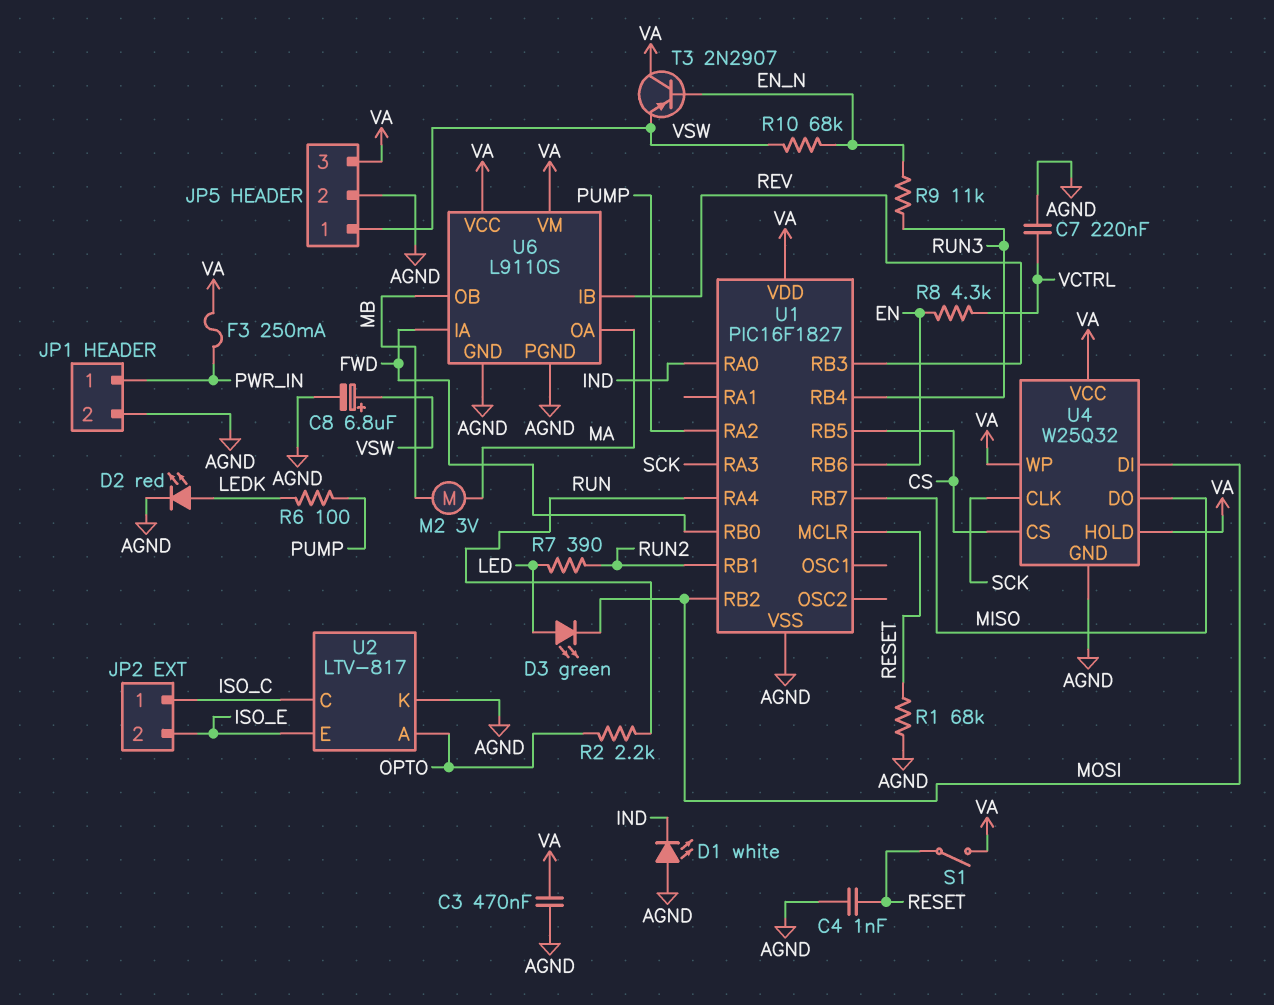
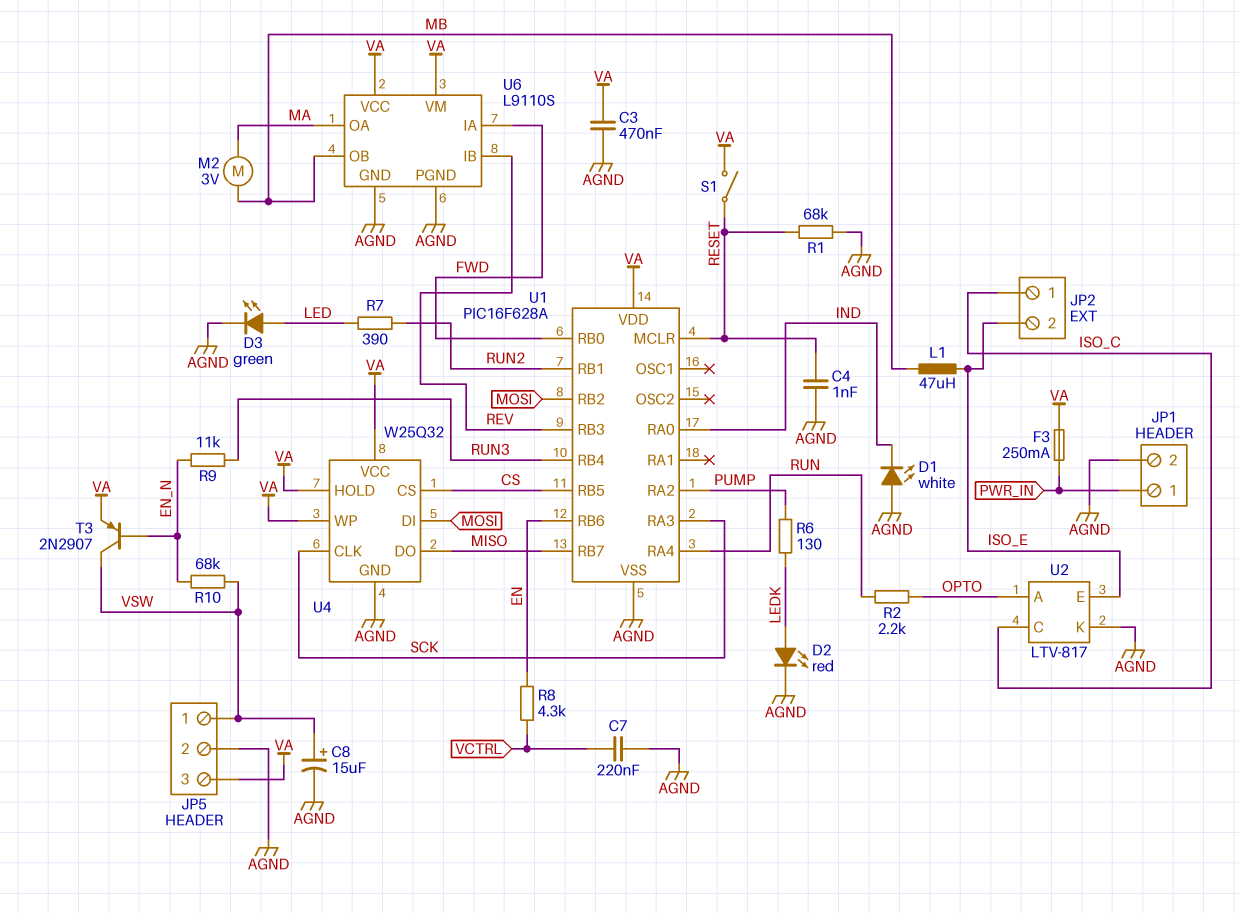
C8: 6.8uF (plus VSW, minus AGND) -> 15uF (plus VSW, minus AGND)
D3: LED green (A LED, K MOSI) -> LED green (A LED, K AGND)
L1: none -> 47uH (ISO_E, MB)
R6: 100 (LEDK, PUMP) -> 130 (LEDK, PUMP)
T3: PNP 2N2907 (B EN_N, C VA, E VSW) -> PNP 2N2907 (B EN_N, C VSW, E VA)
U1: PIC16F1827 -> PIC16F628A

